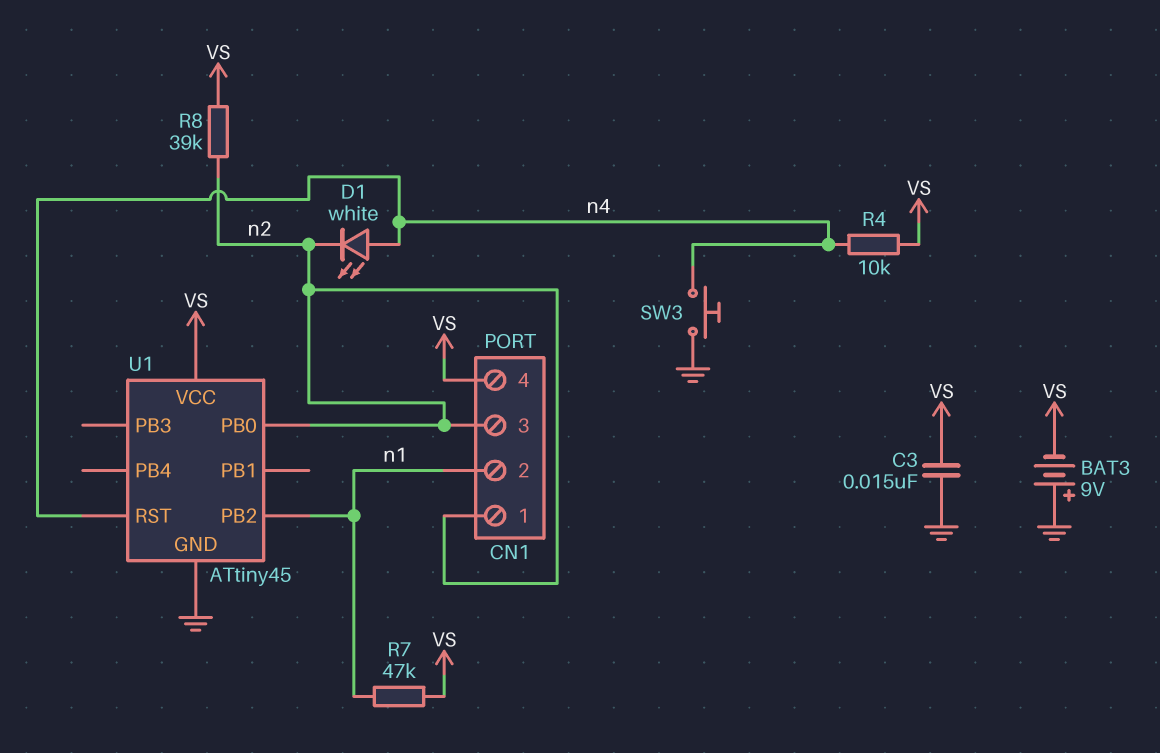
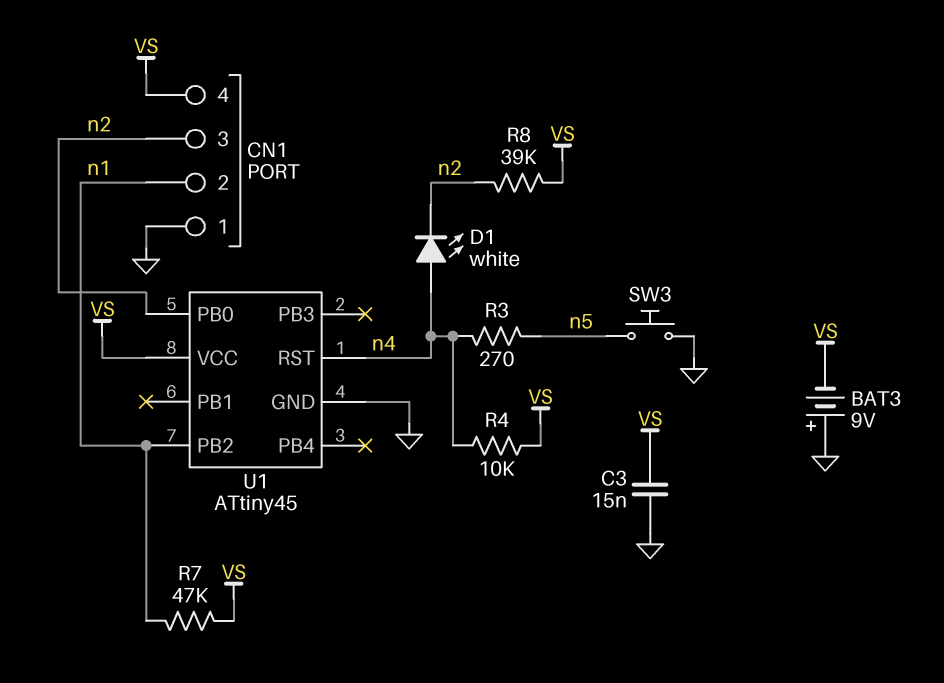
CN1 pin 1: n2 -> GND
R3: none -> 270 (n4, n5)
SW3: button (GND, n4) -> button (GND, n5)

